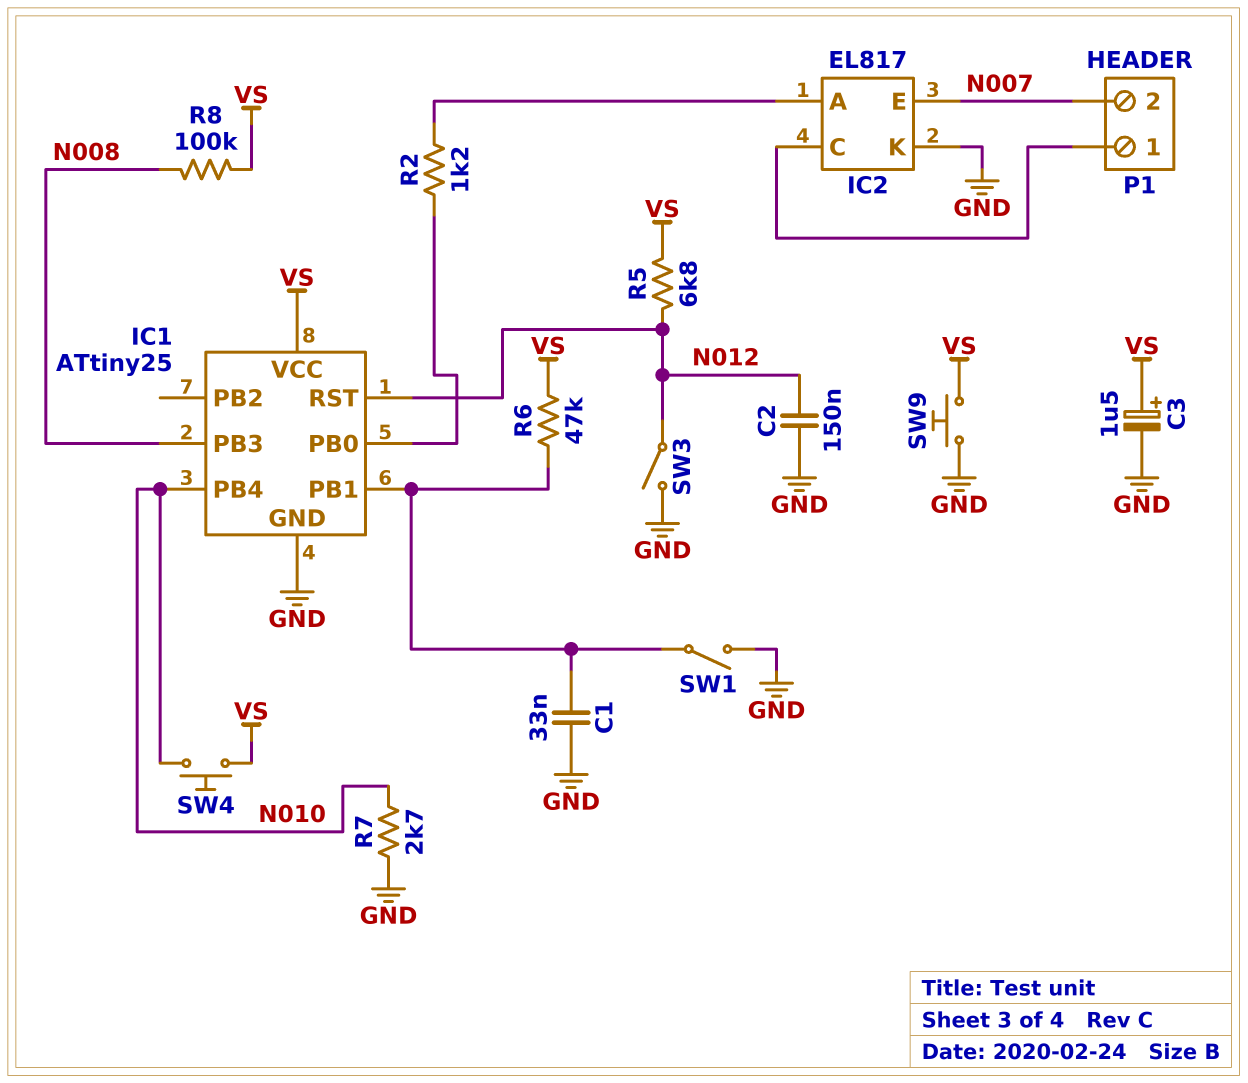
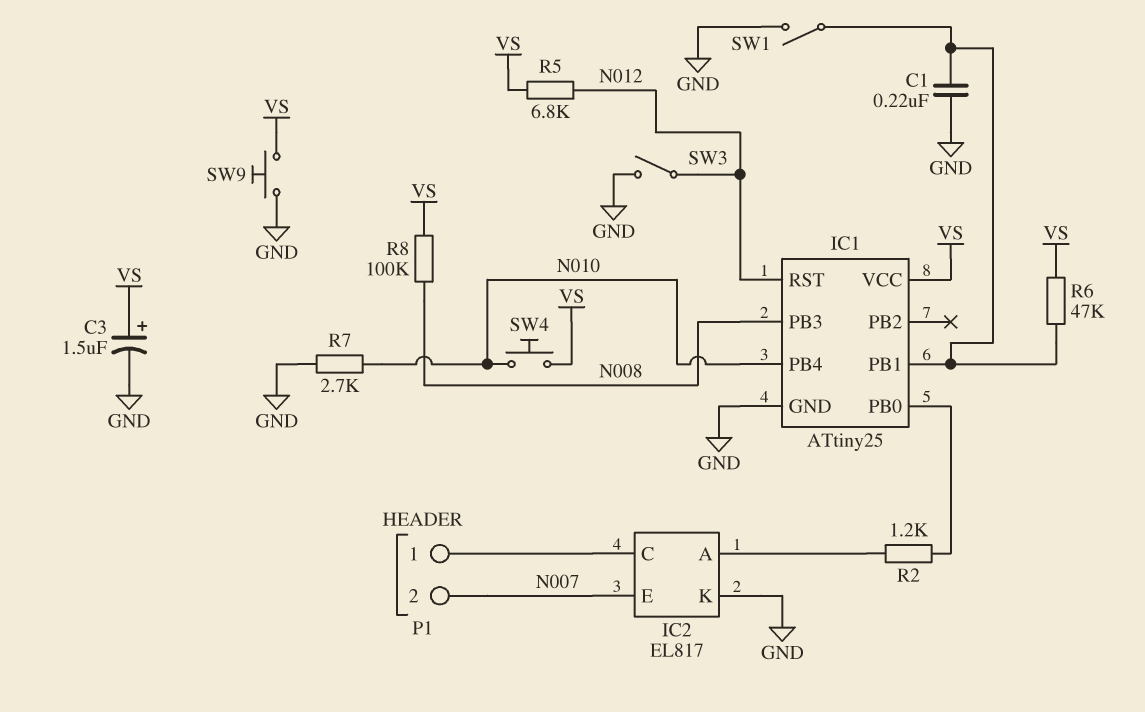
C1: 33nF (GND, IC1/PB1) -> 220nF (GND, IC1/PB1)
C2: 150nF (GND, N012) -> none

